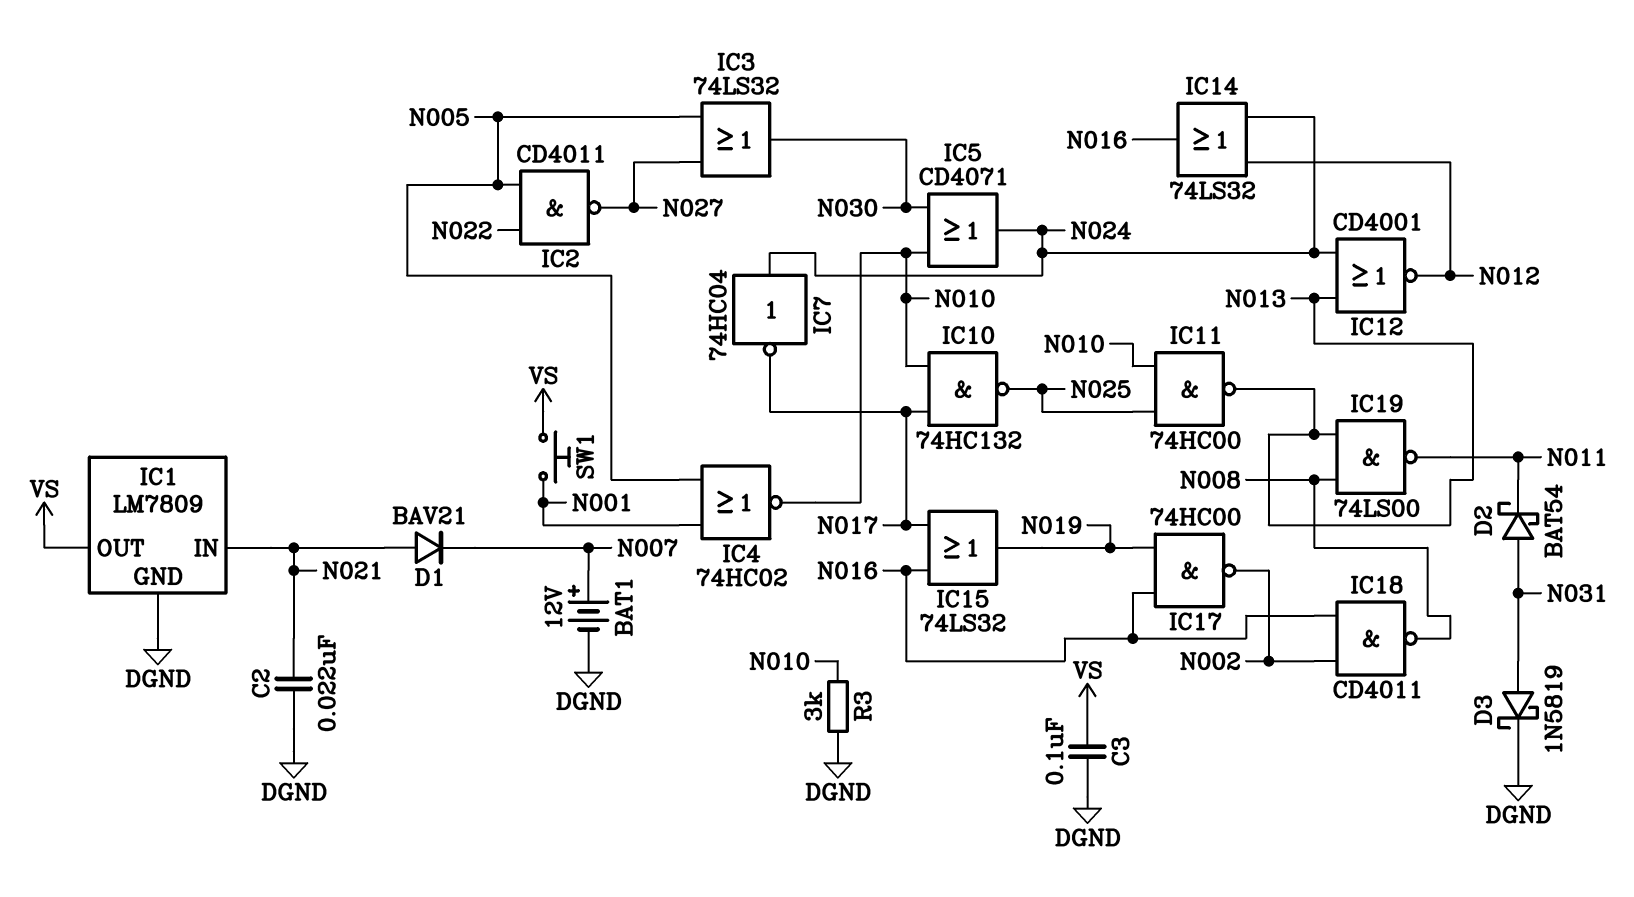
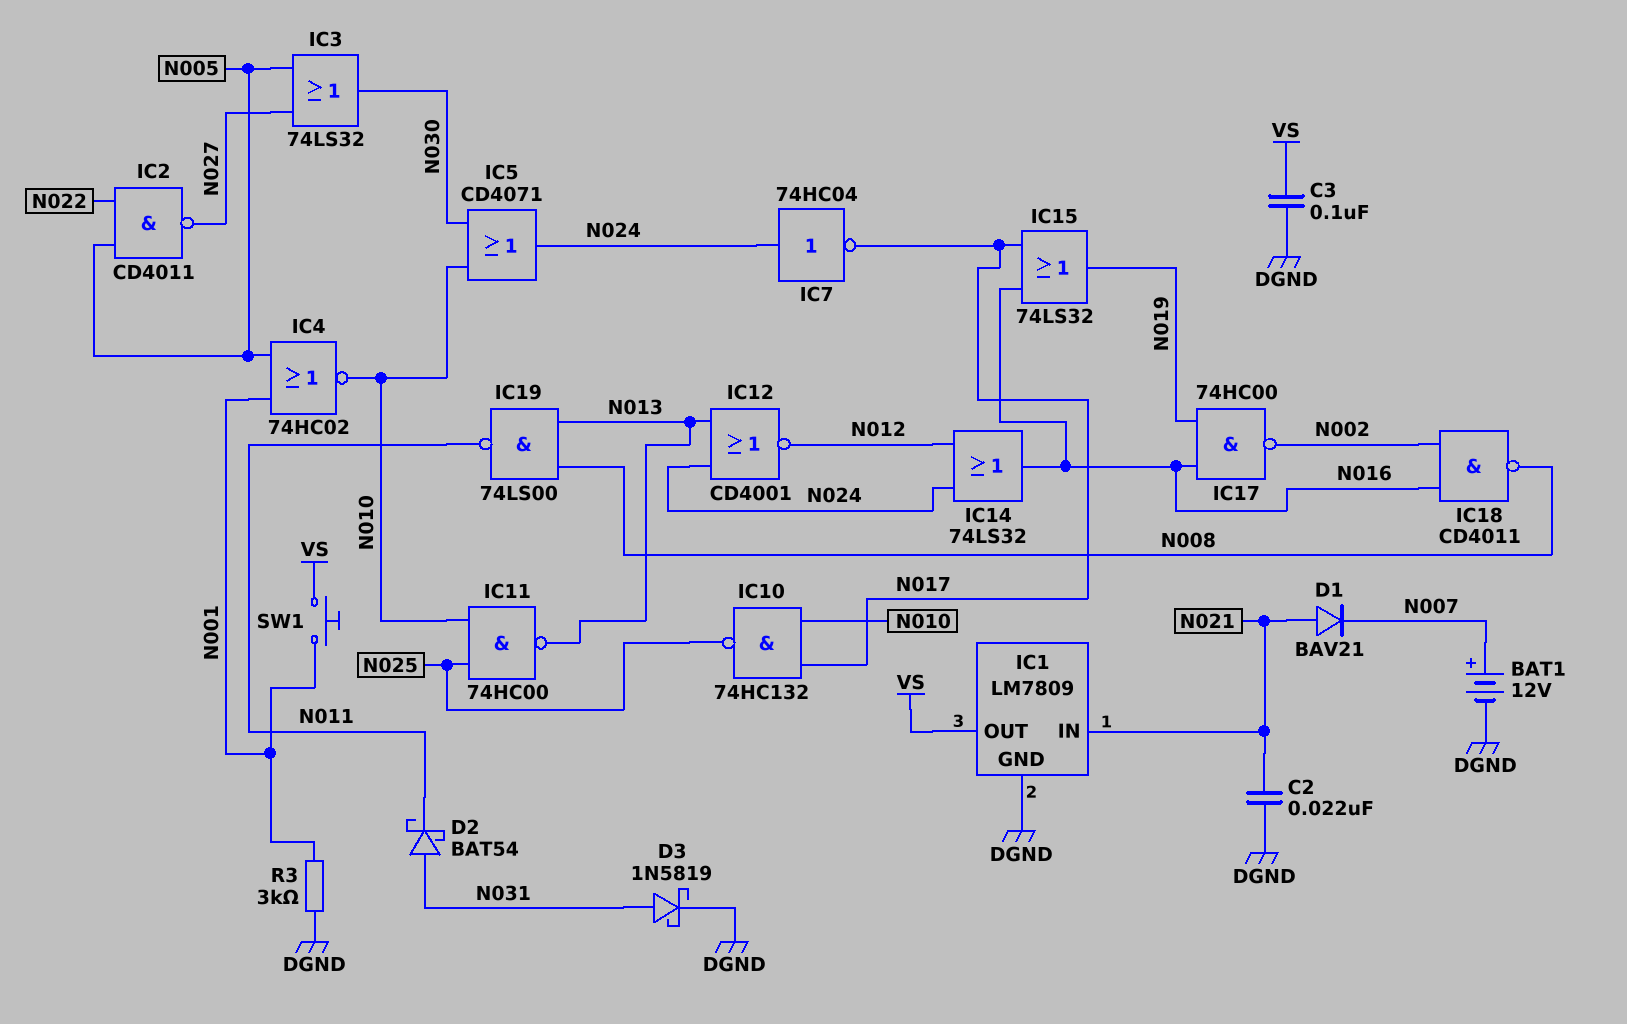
R3: 3k (DGND, N010) -> 3k (DGND, N001)

